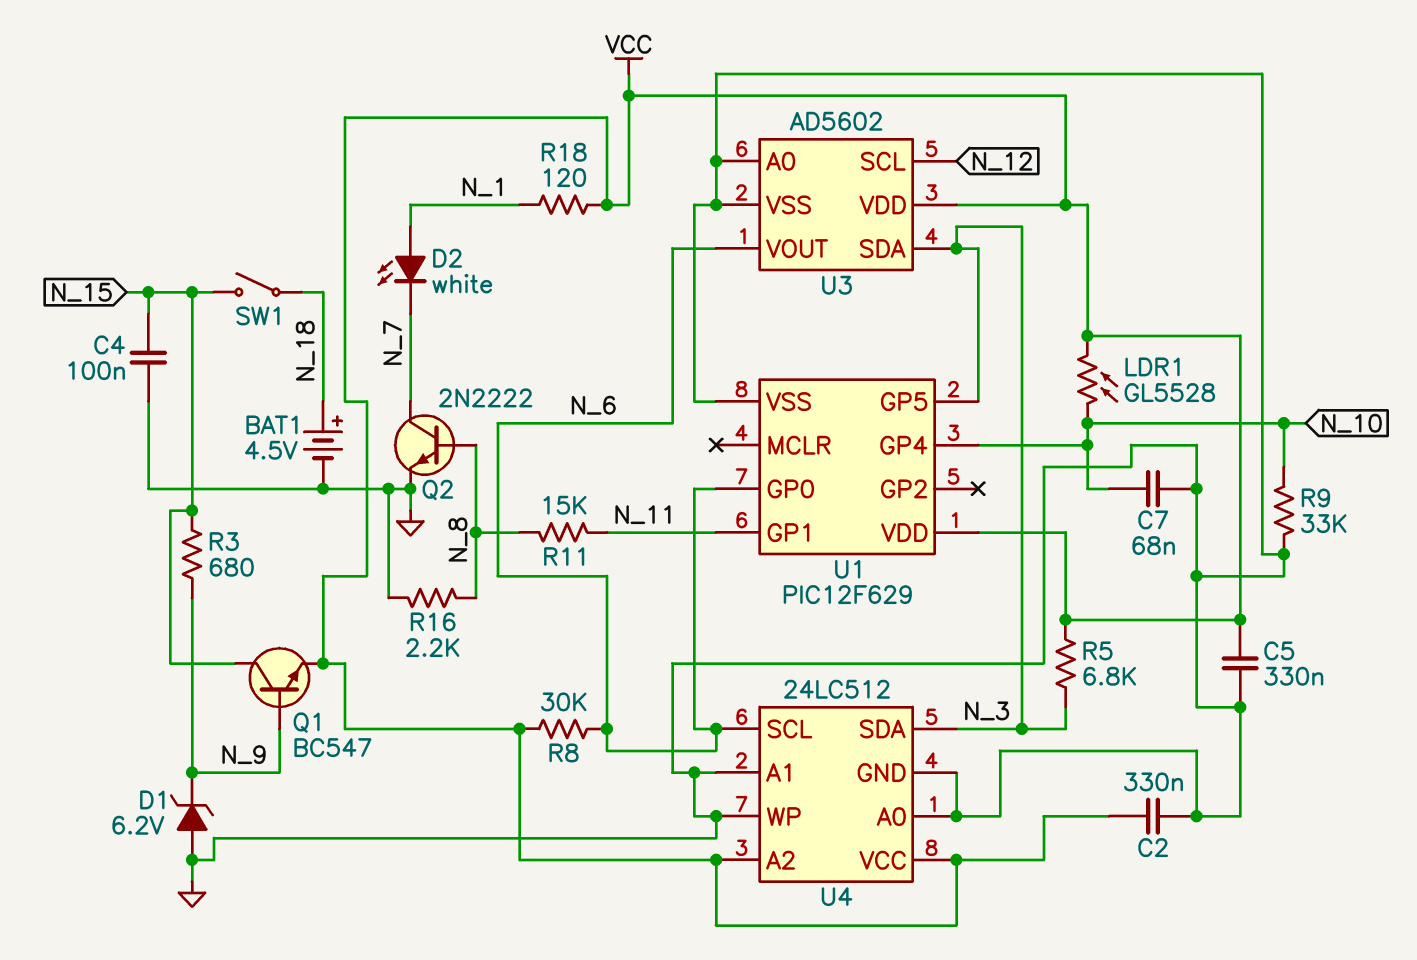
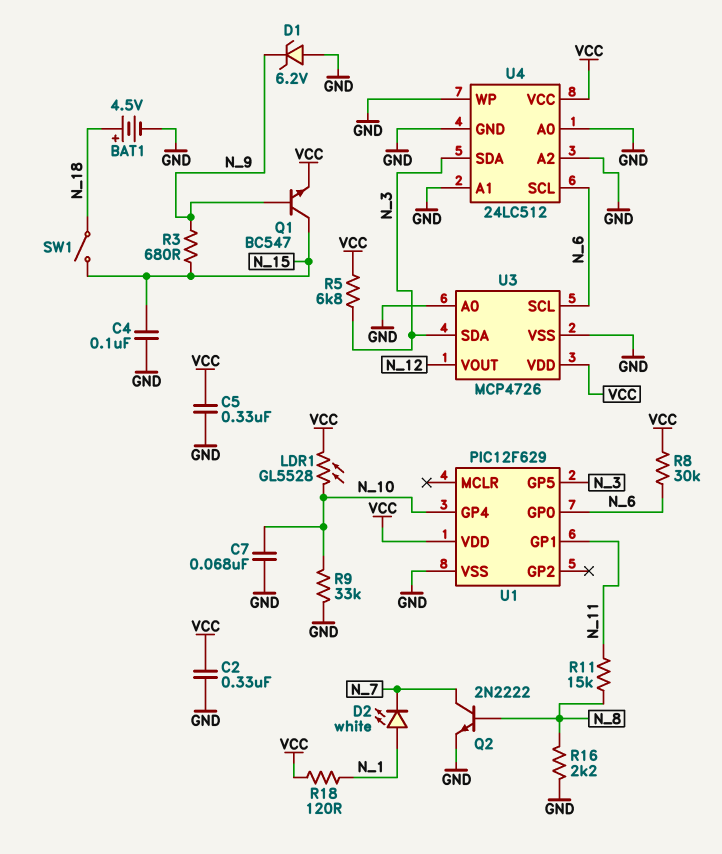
U3: AD5602 -> MCP4726
U3 pin SCL: N_12 -> N_6
U3 pin VOUT: N_6 -> N_12
U4 pin A2: VCC -> GND

